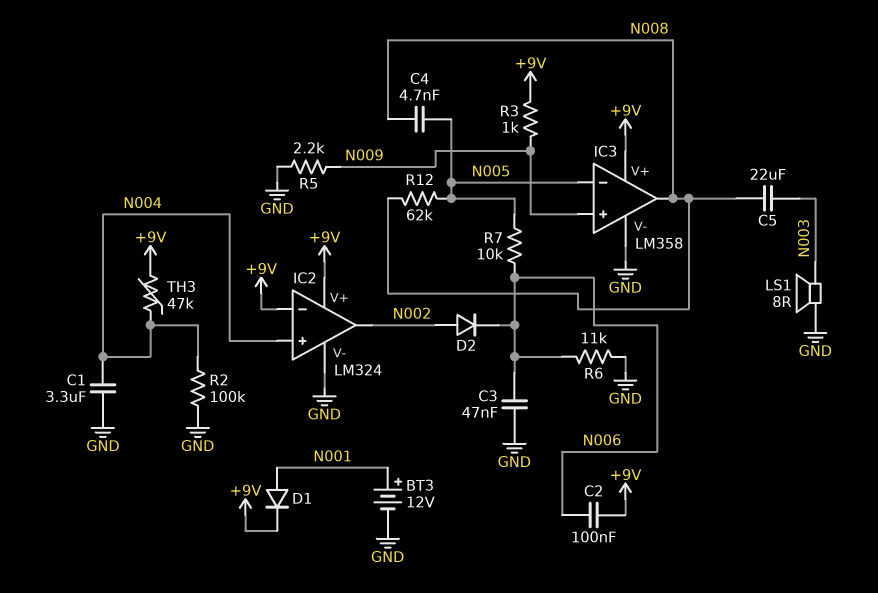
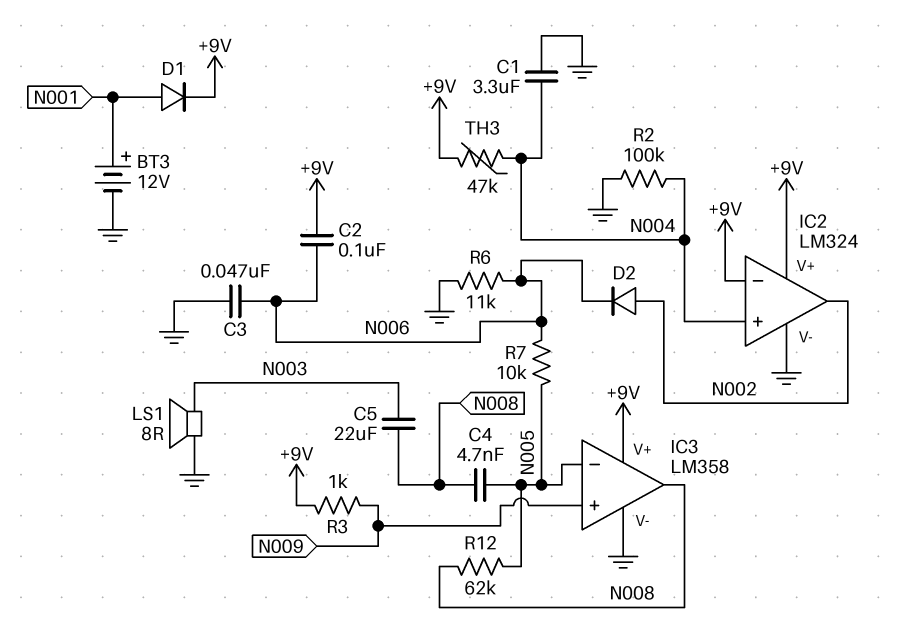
R5: 2.2k (GND, N009) -> none

